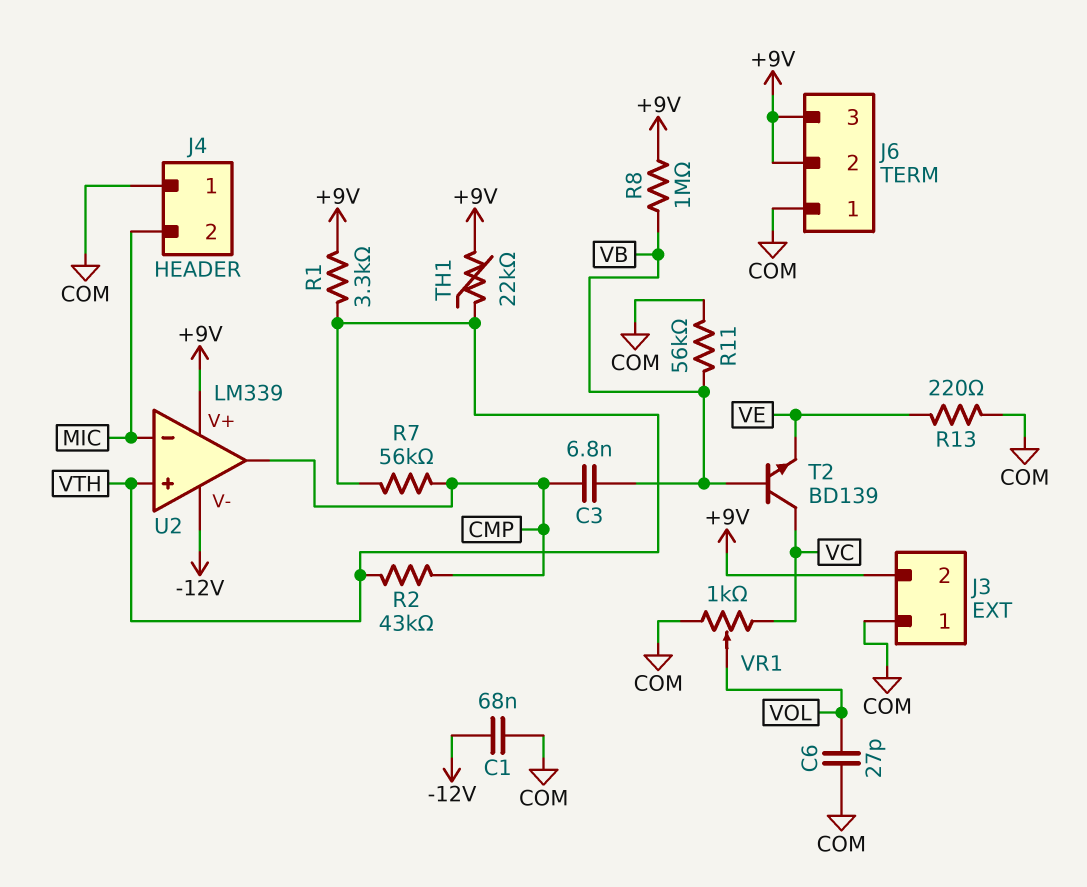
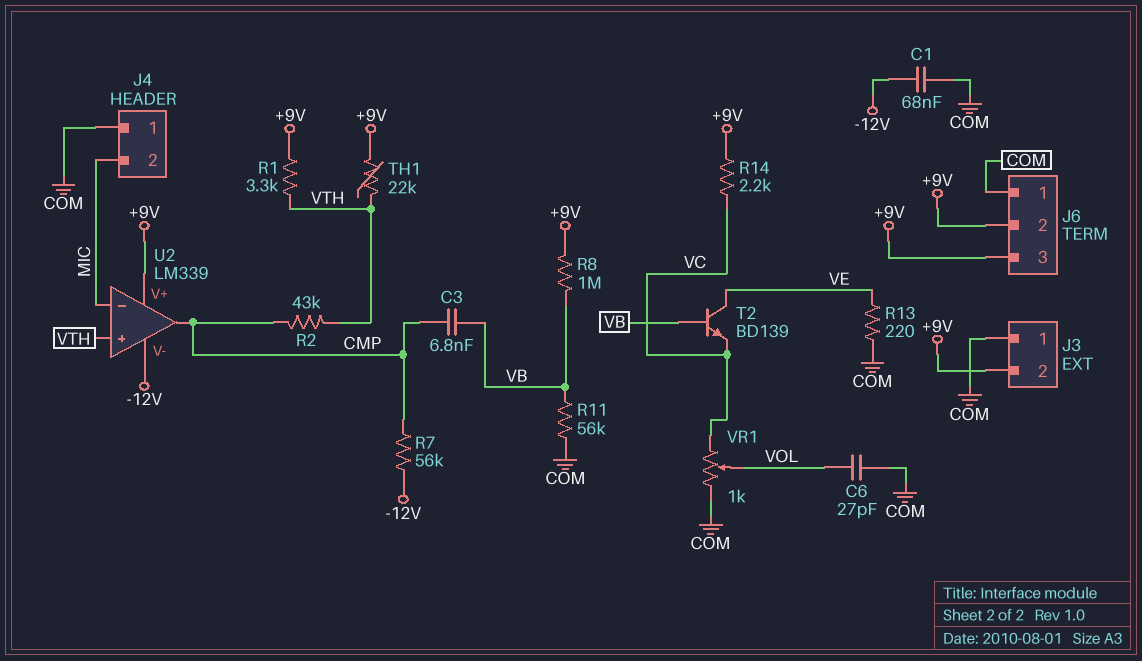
R7: 56k (CMP, VTH) -> 56k (-12V, CMP)
R14: none -> 2.2k (+9V, VC)
T2: NPN BD139 (B VB, C VC, E VE) -> NPN BD139 (B VB, C VE, E VC)

